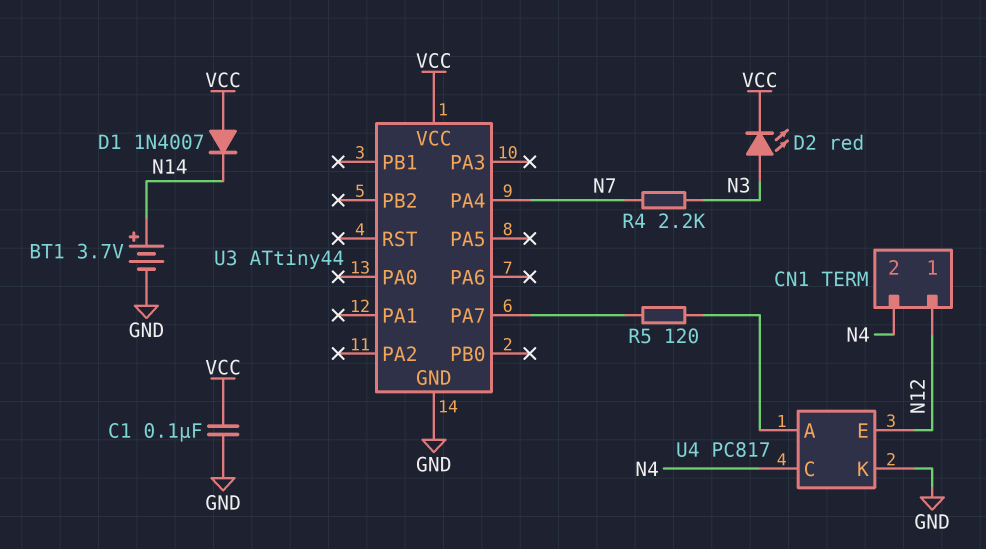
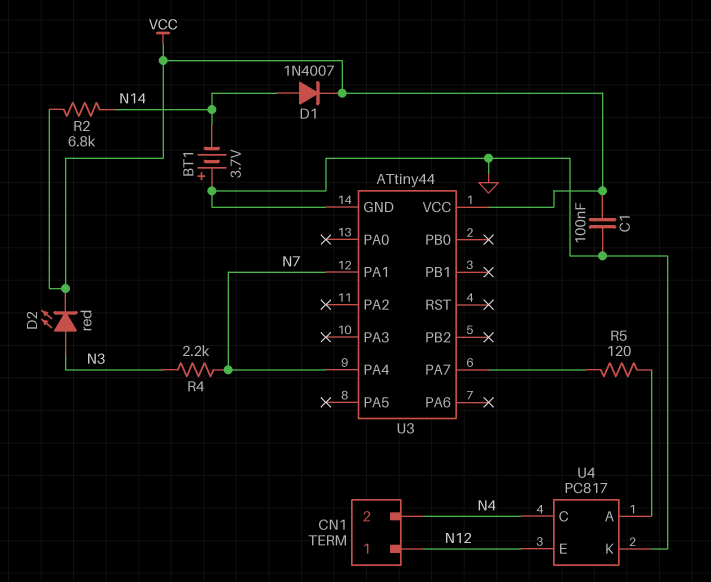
BT1: 3.7V (plus N14, minus GND) -> 3.7V (plus GND, minus N14)
D1: diode 1N4007 (A VCC, K N14) -> diode 1N4007 (A N14, K VCC)
R2: none -> 6.8k (N14, VCC)
U3 pin PA1: none -> N7

